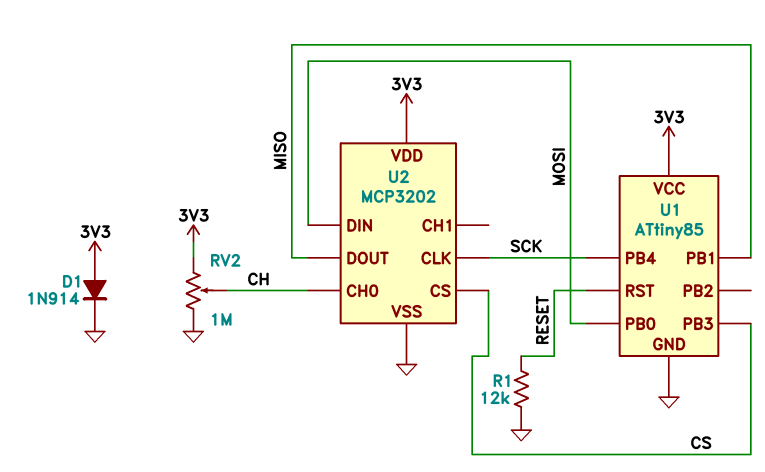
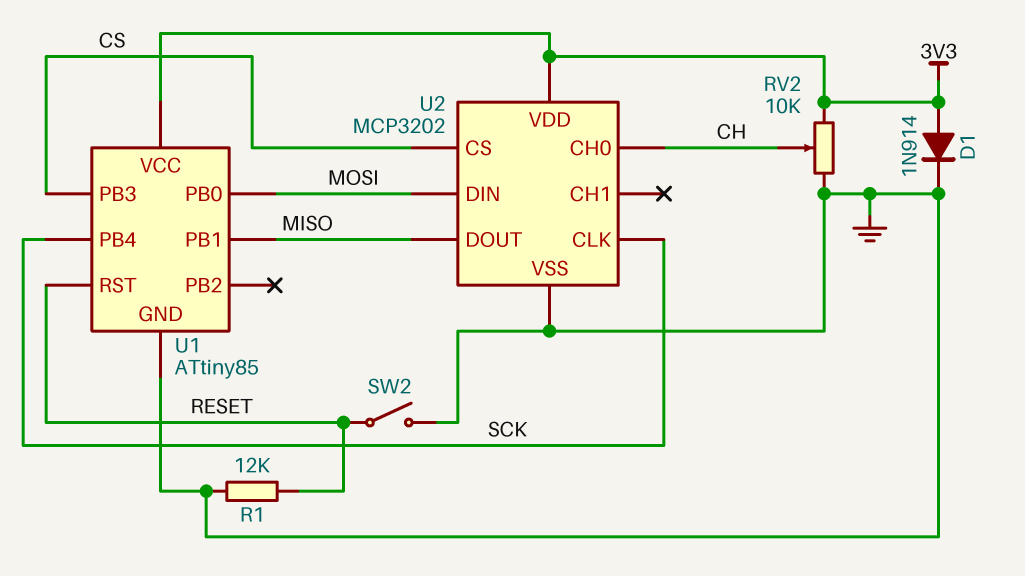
RV2: 1M (3V3, GND, wiper CH) -> 10k (3V3, GND, wiper CH)
SW2: none -> switch (GND, RESET)

